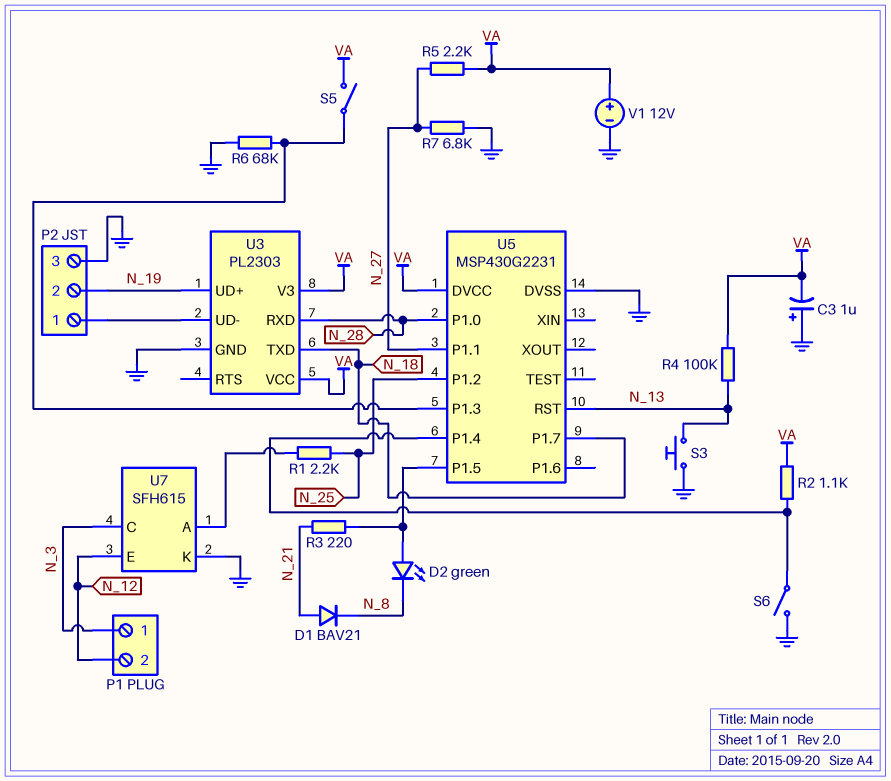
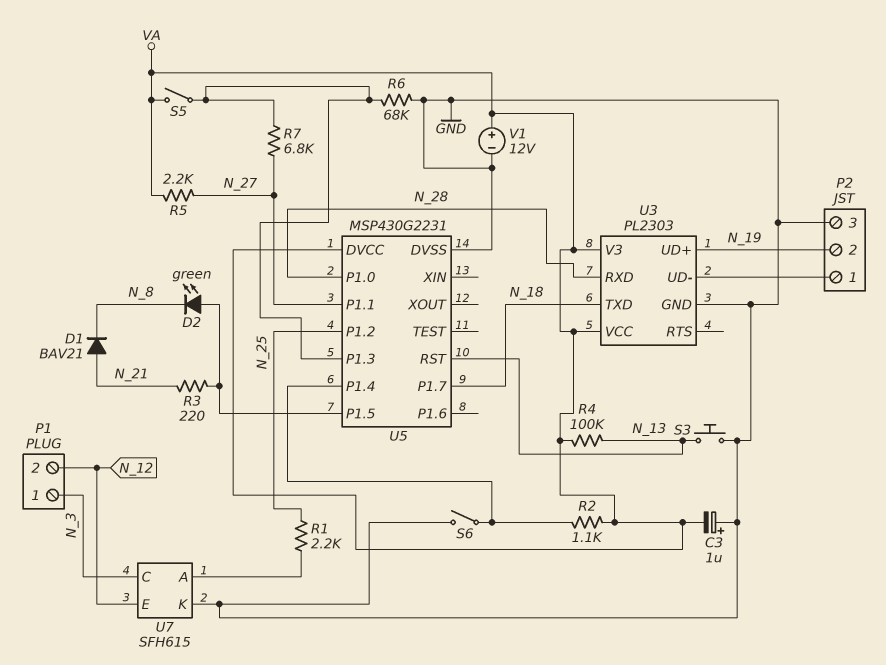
R7: 6.8k (GND, N_27) -> 6.8k (N_27, U5/P1.3)

